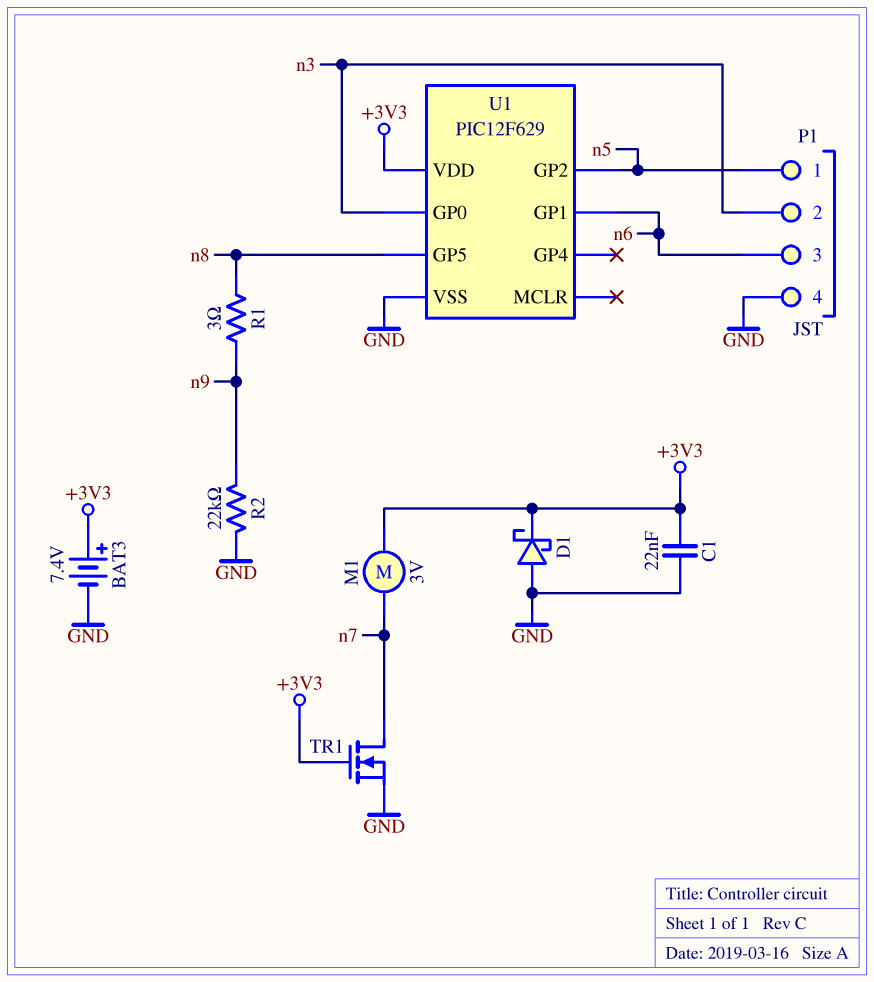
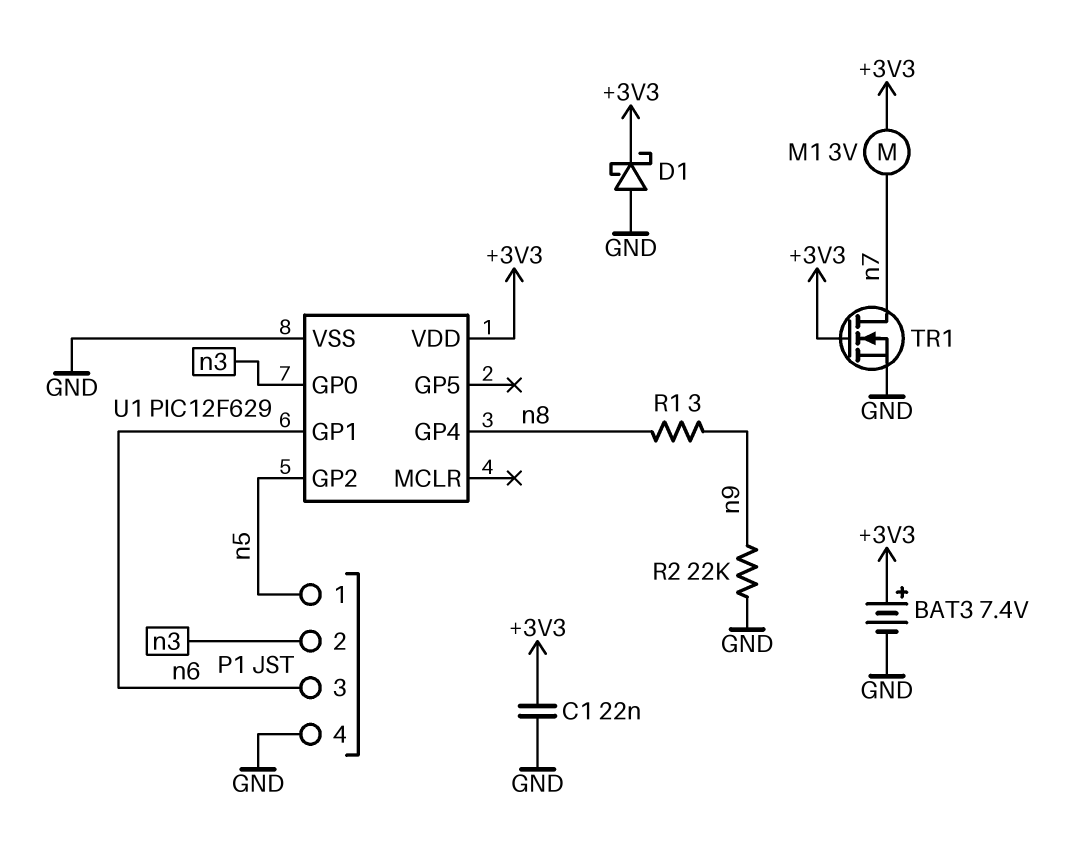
U1 pin GP4: none -> n8
U1 pin GP5: n8 -> none

